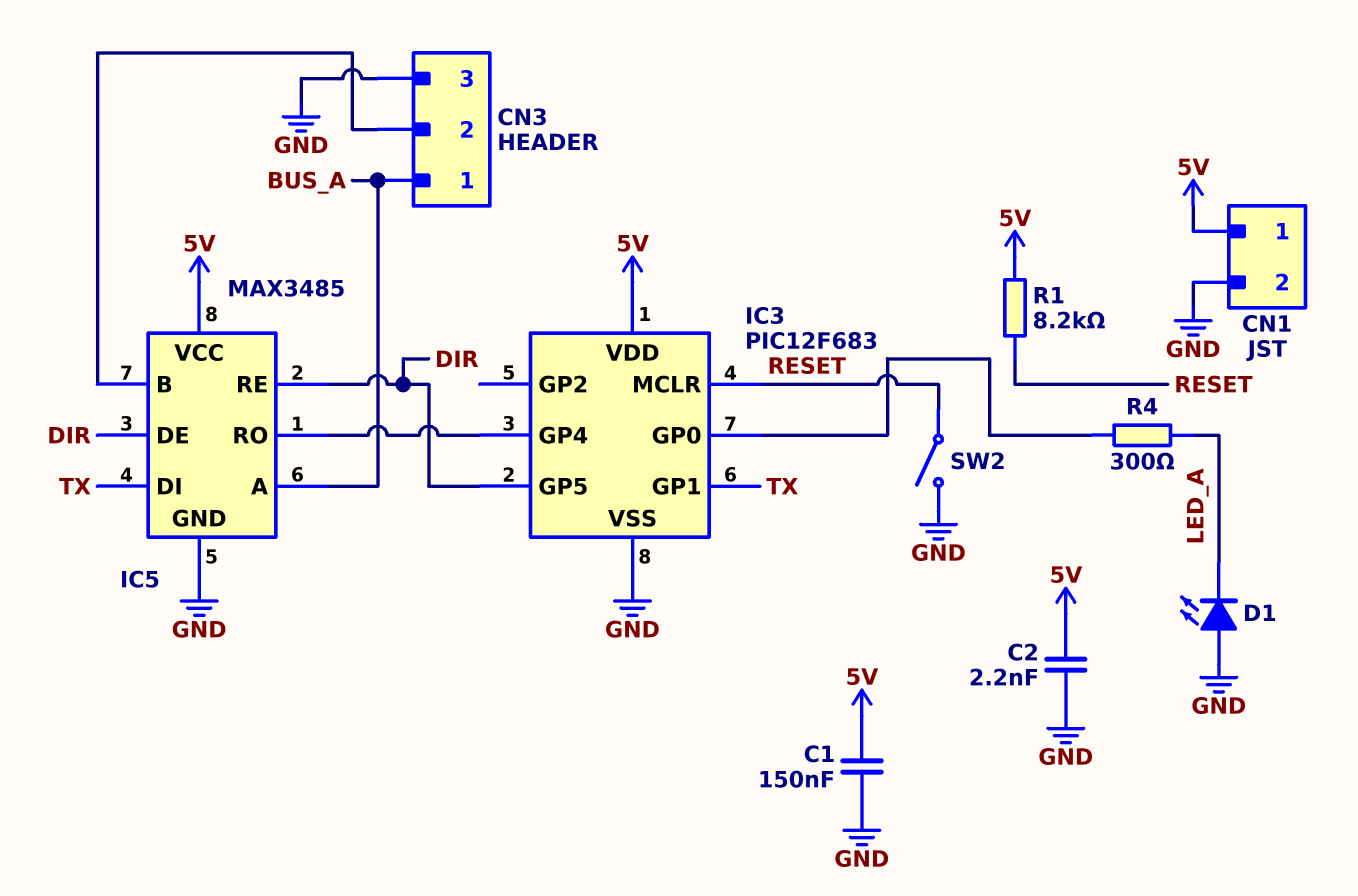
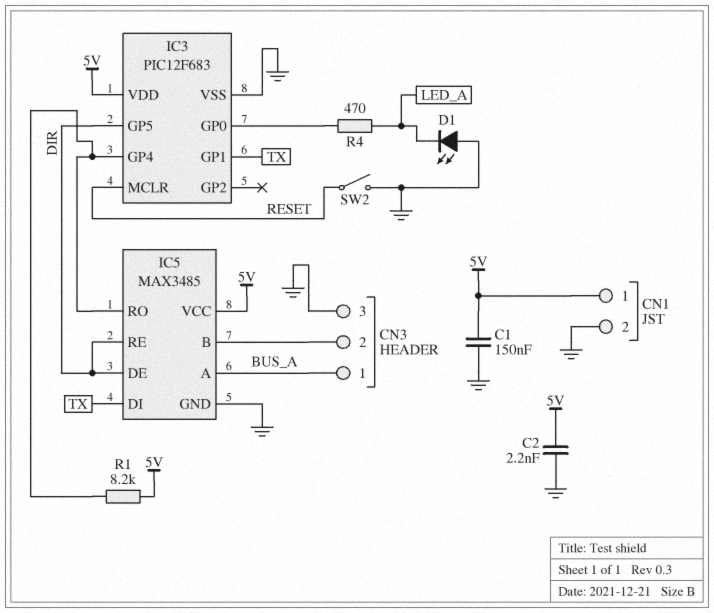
R1: 8.2k (5V, RESET) -> 8.2k (5V, IC3/GP4)
R4: 300 (IC3/GP0, LED_A) -> 470 (IC3/GP0, LED_A)

